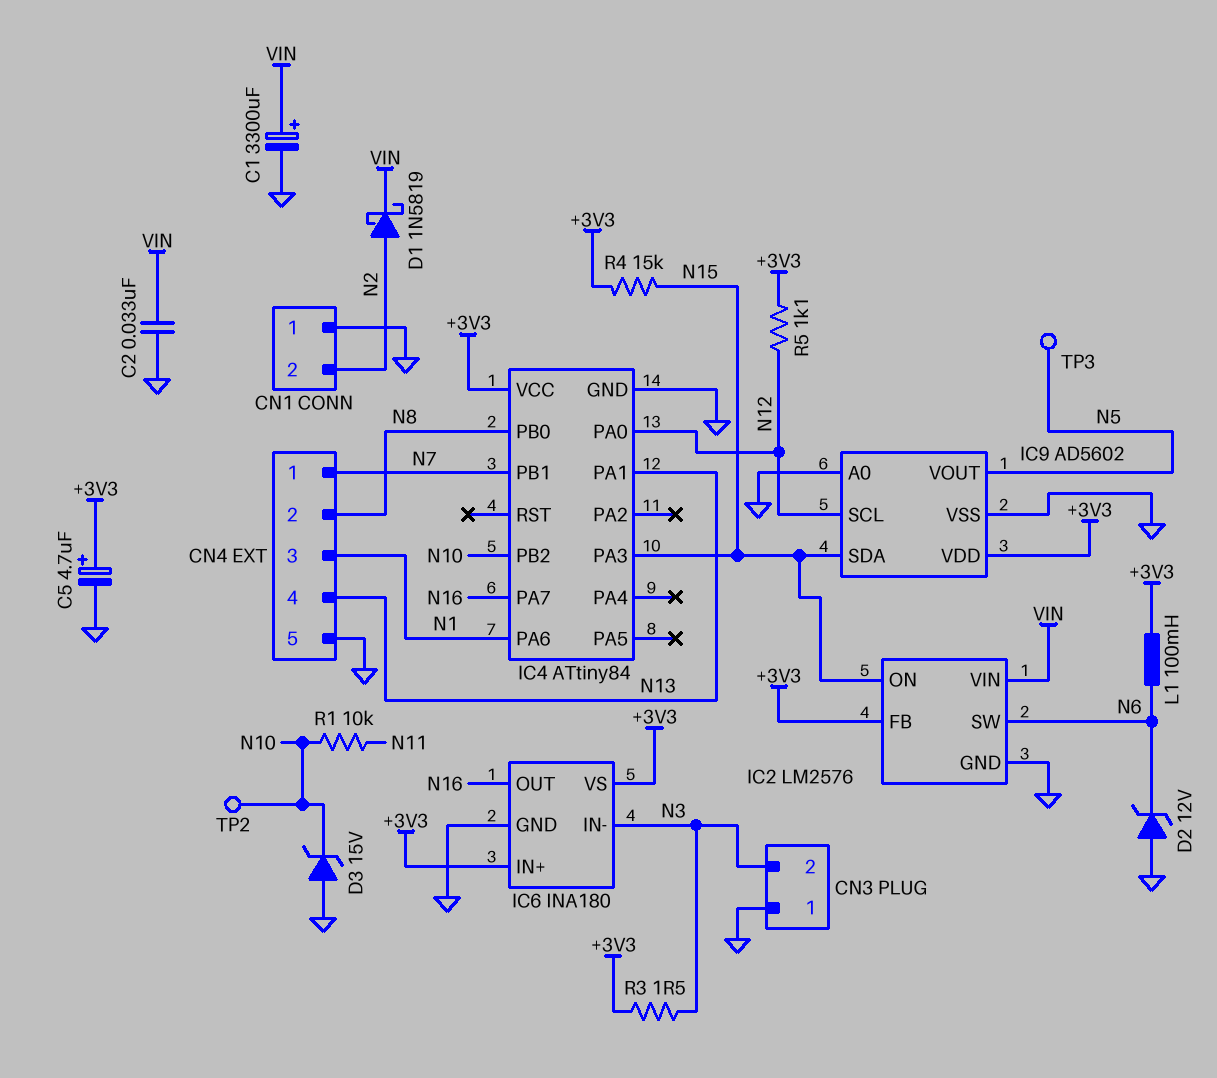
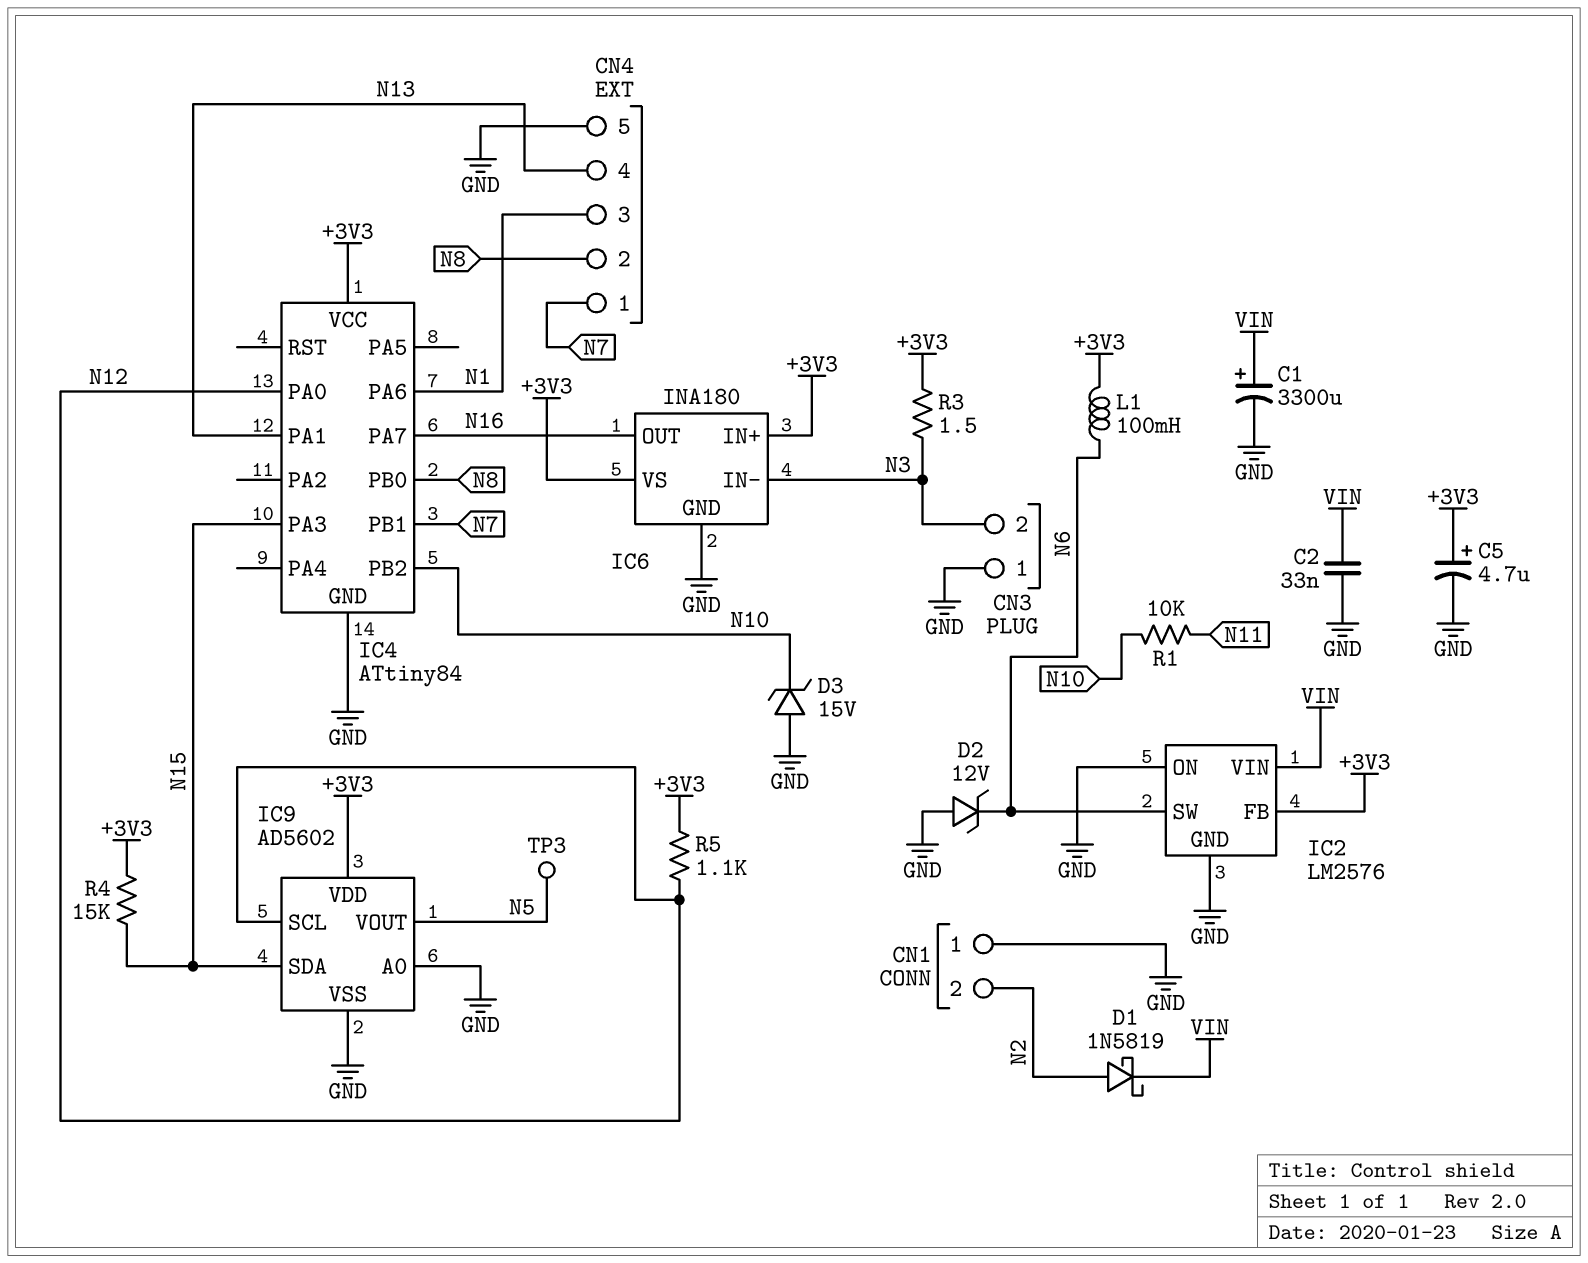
IC2 pin ON: N15 -> GND
TP2: test point (N10) -> none

